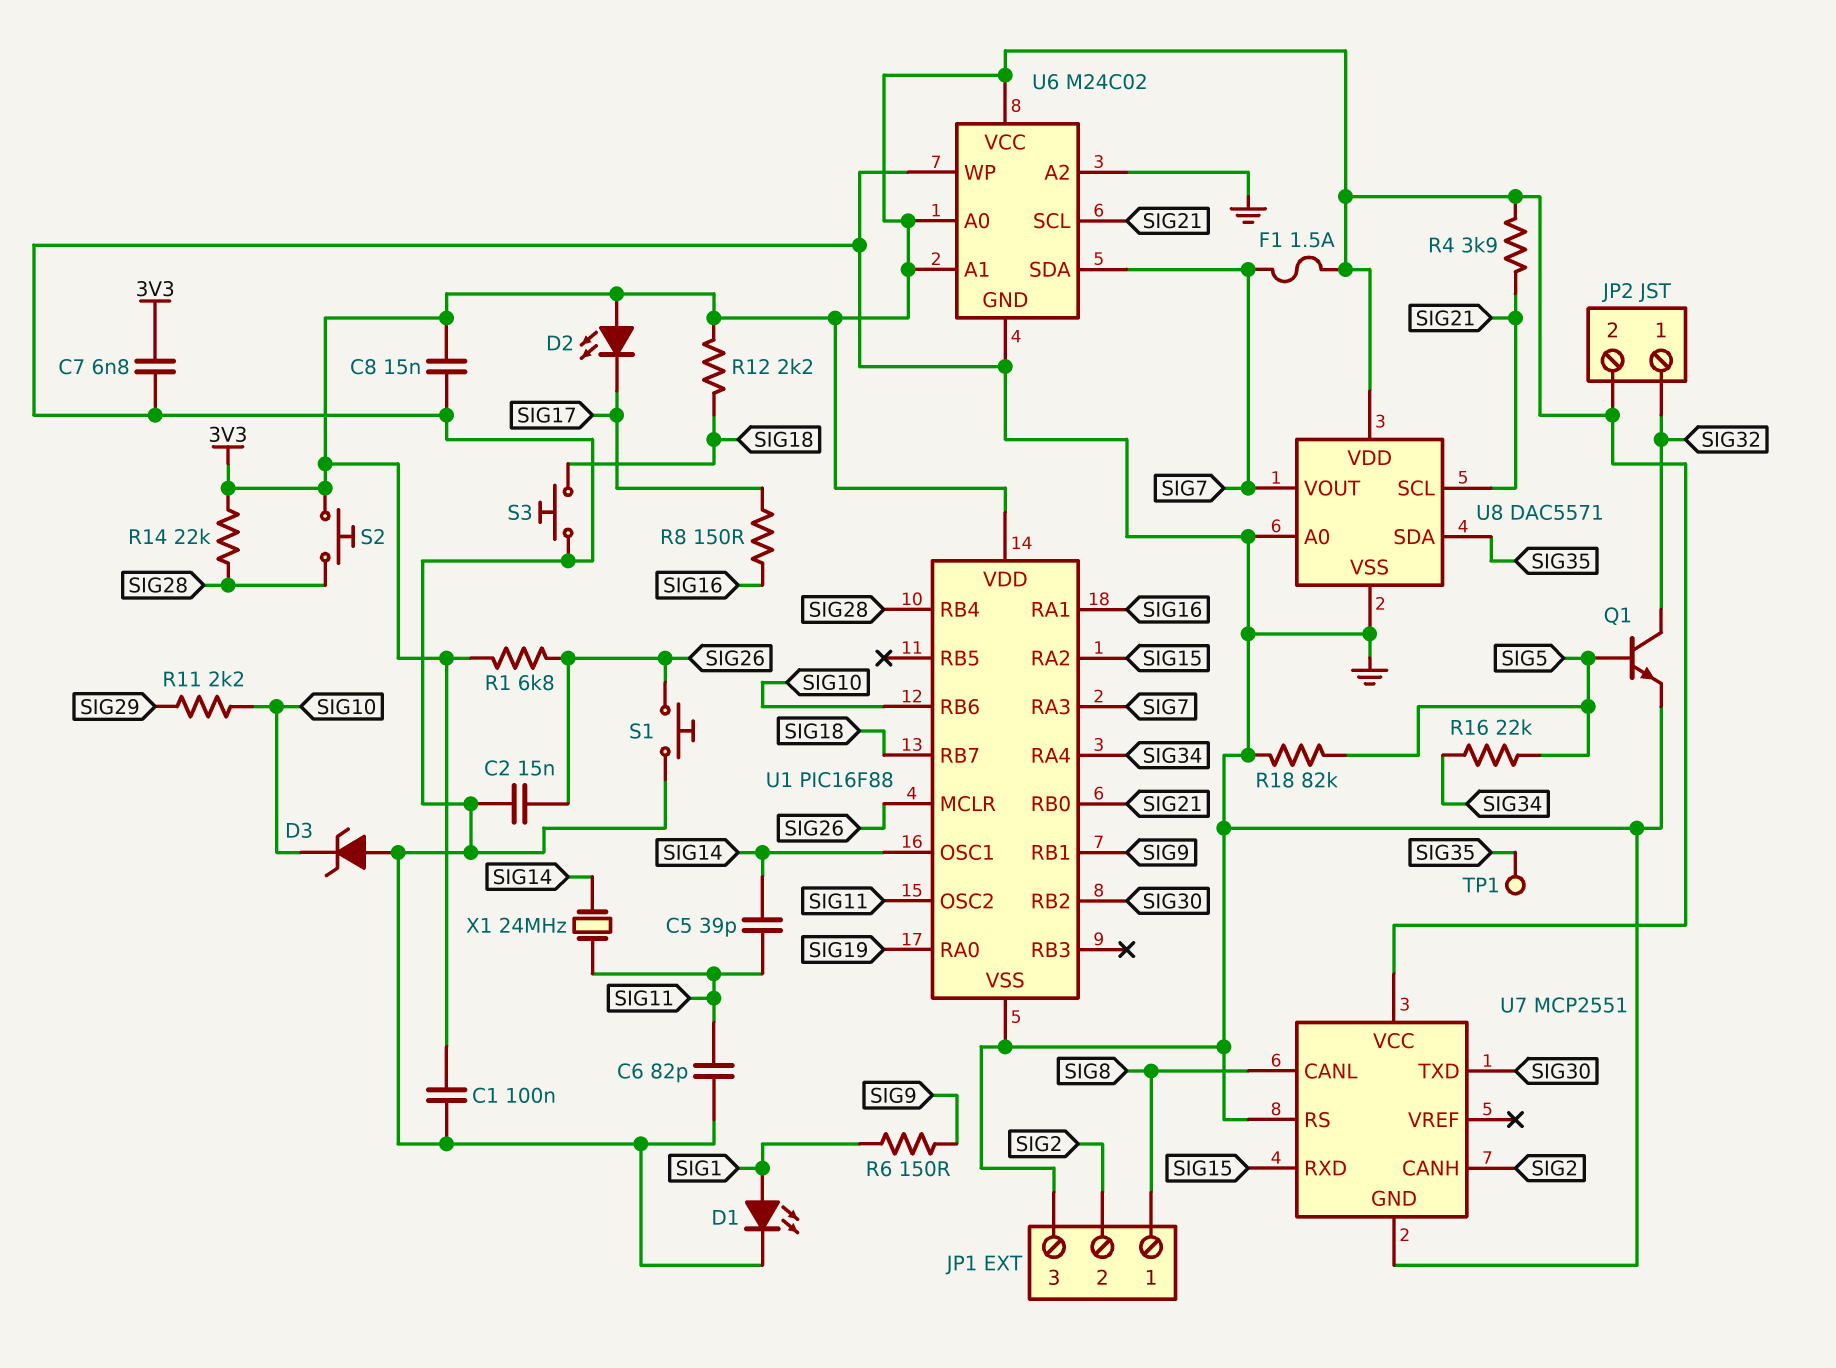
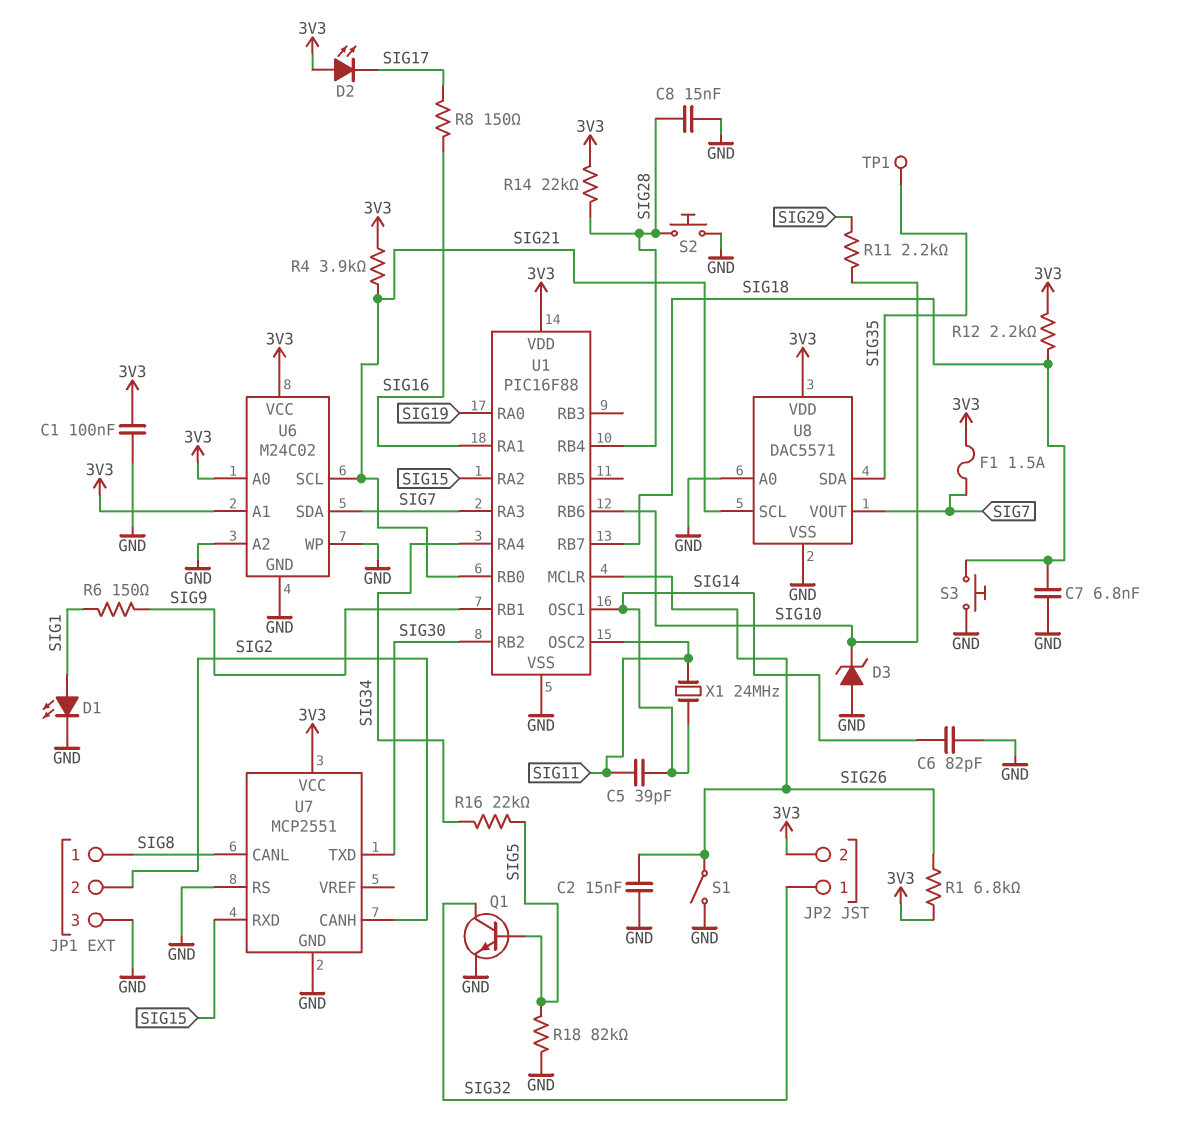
C6: 82pF (GND, SIG11) -> 82pF (GND, SIG14)
C7: 6.8nF (3V3, GND) -> 6.8nF (GND, SIG18)
C8: 15nF (3V3, GND) -> 15nF (GND, SIG28)
S1: button (GND, SIG26) -> switch (GND, SIG26)
S2: button (3V3, SIG28) -> button (GND, SIG28)

